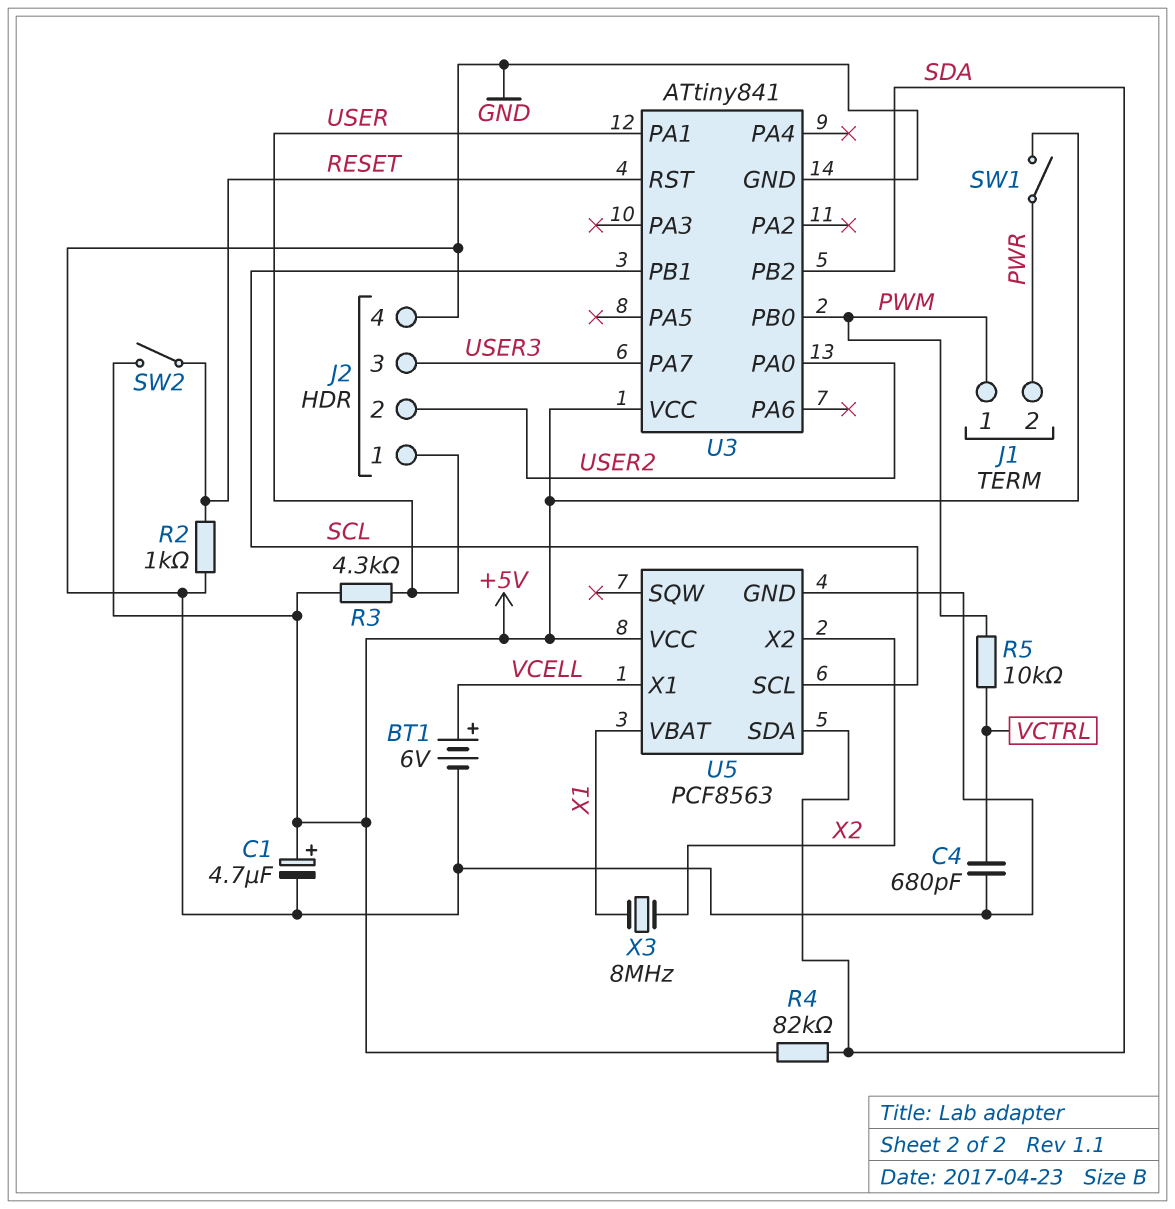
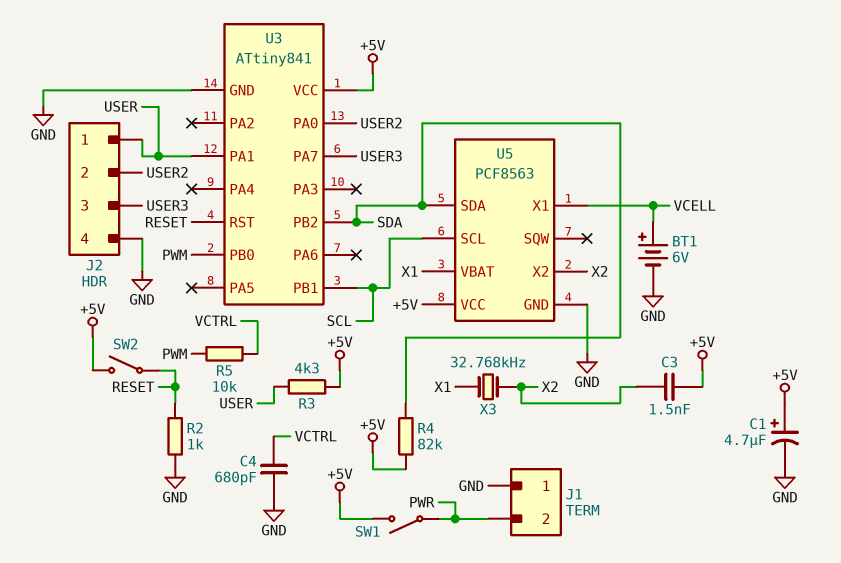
C3: none -> 1.5nF (+5V, X2)
J1 pin 1: PWM -> GND
X3: 8MHz (X1, X2) -> 32.768kHz (X1, X2)

